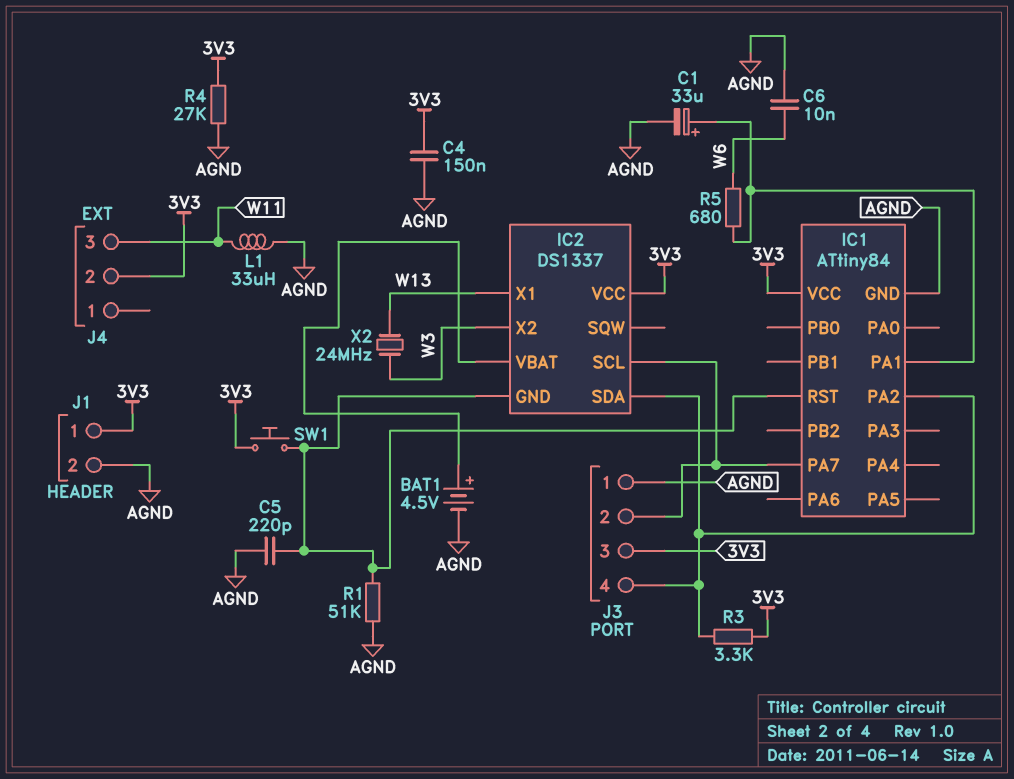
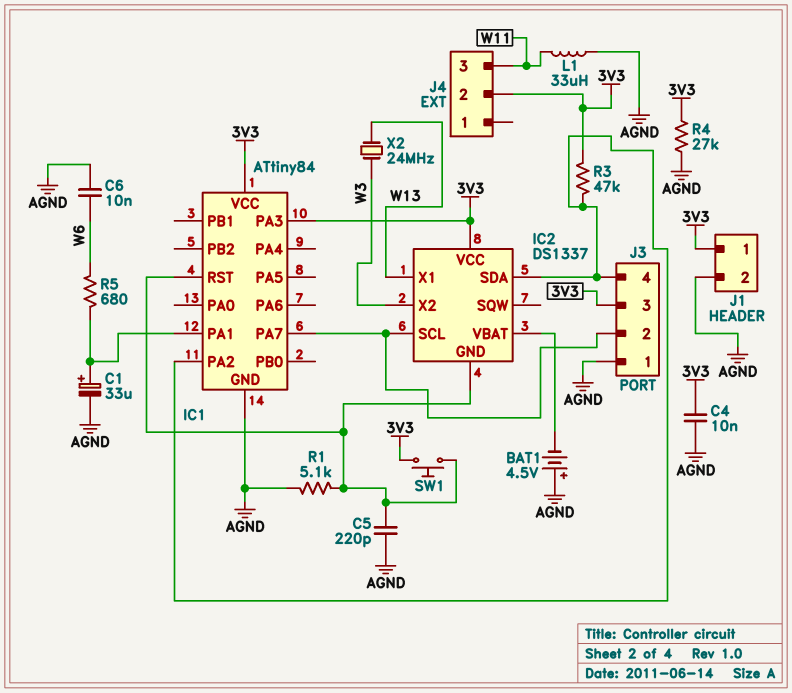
BAT1: 4.5V (plus IC2/VBAT, minus AGND) -> 4.5V (plus AGND, minus IC2/VBAT)
C4: 150nF (3V3, AGND) -> 10nF (3V3, AGND)
IC1 pin PA3: none -> 3V3
R1: 51k (AGND, IC1/RST) -> 5.1k (AGND, IC1/RST)
R3: 3.3k (3V3, IC1/PA2) -> 47k (3V3, IC1/PA2)

